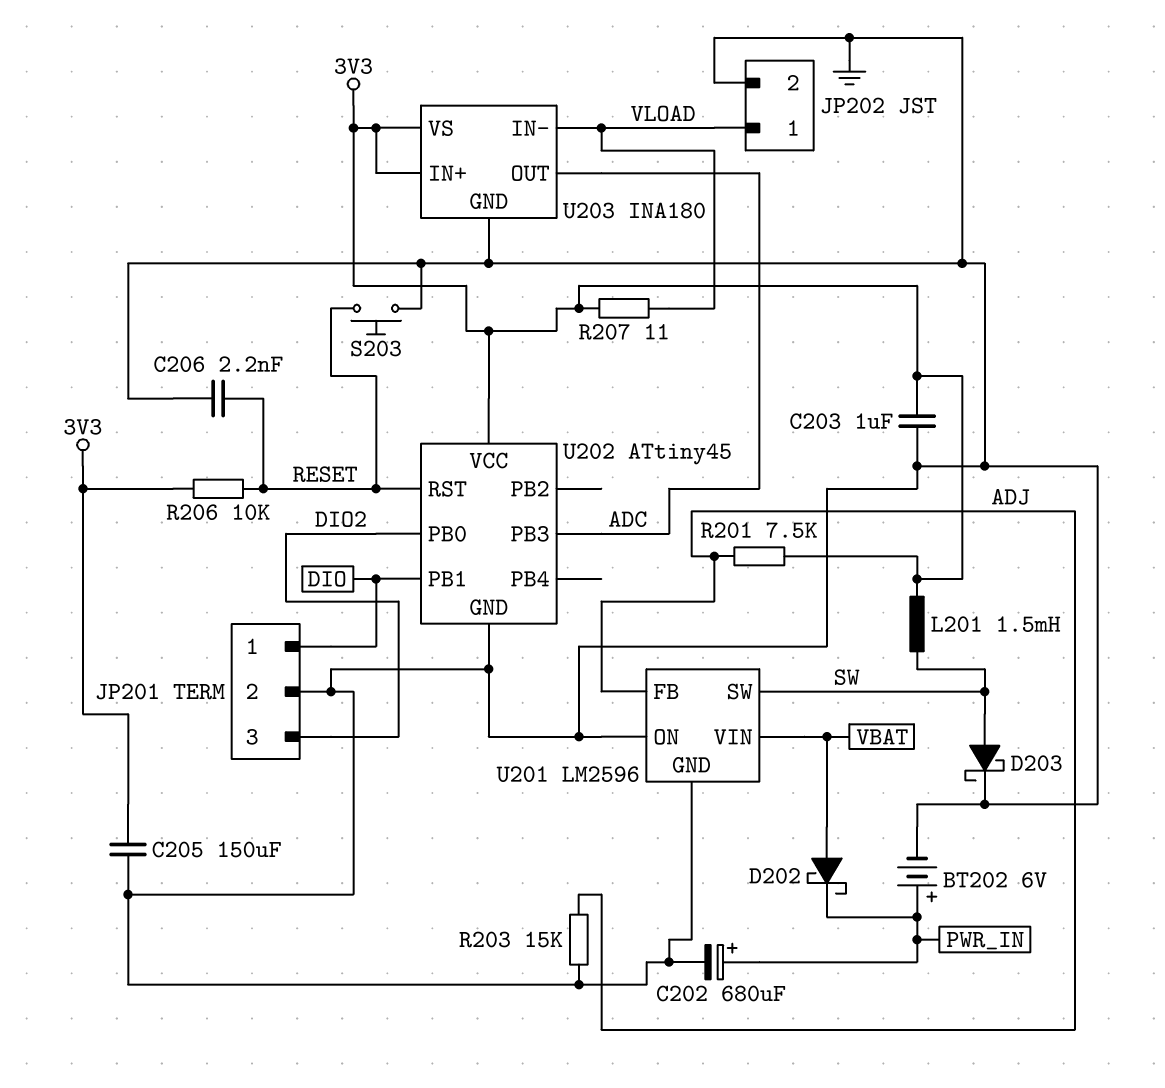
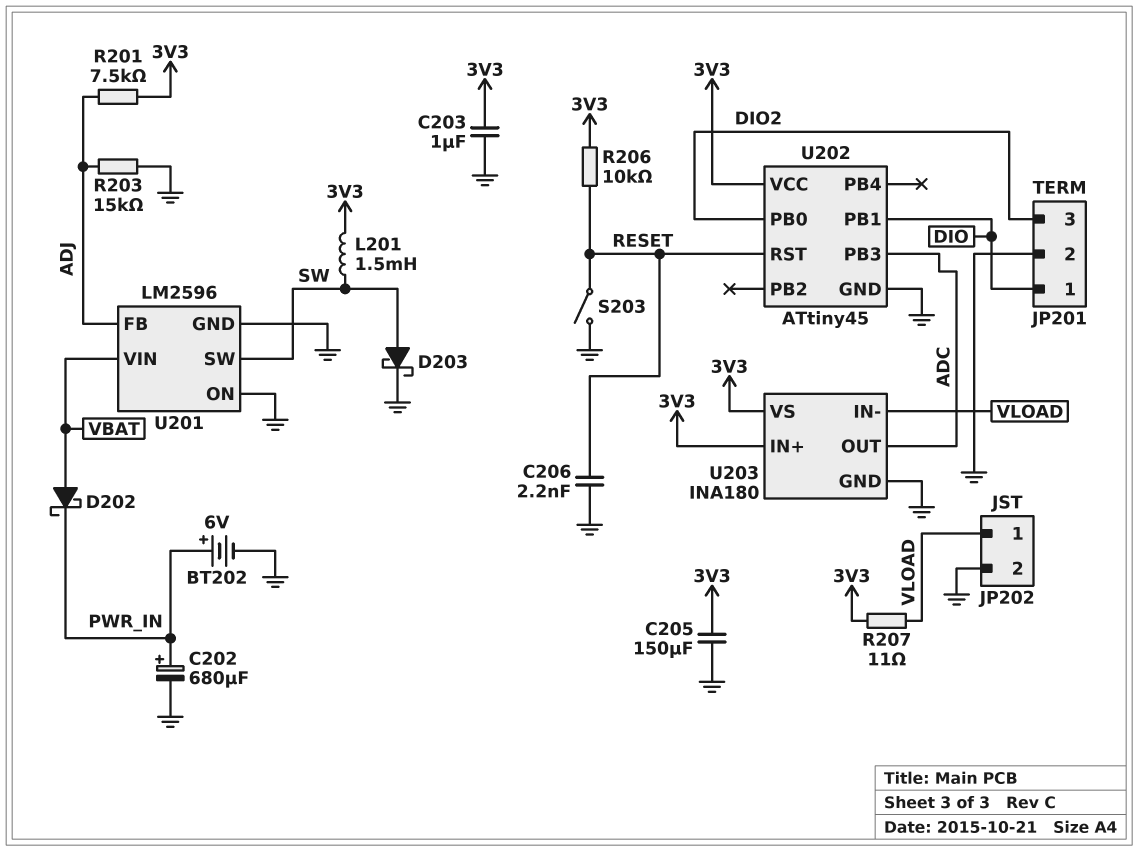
S203: button (GND, RESET) -> switch (GND, RESET)

